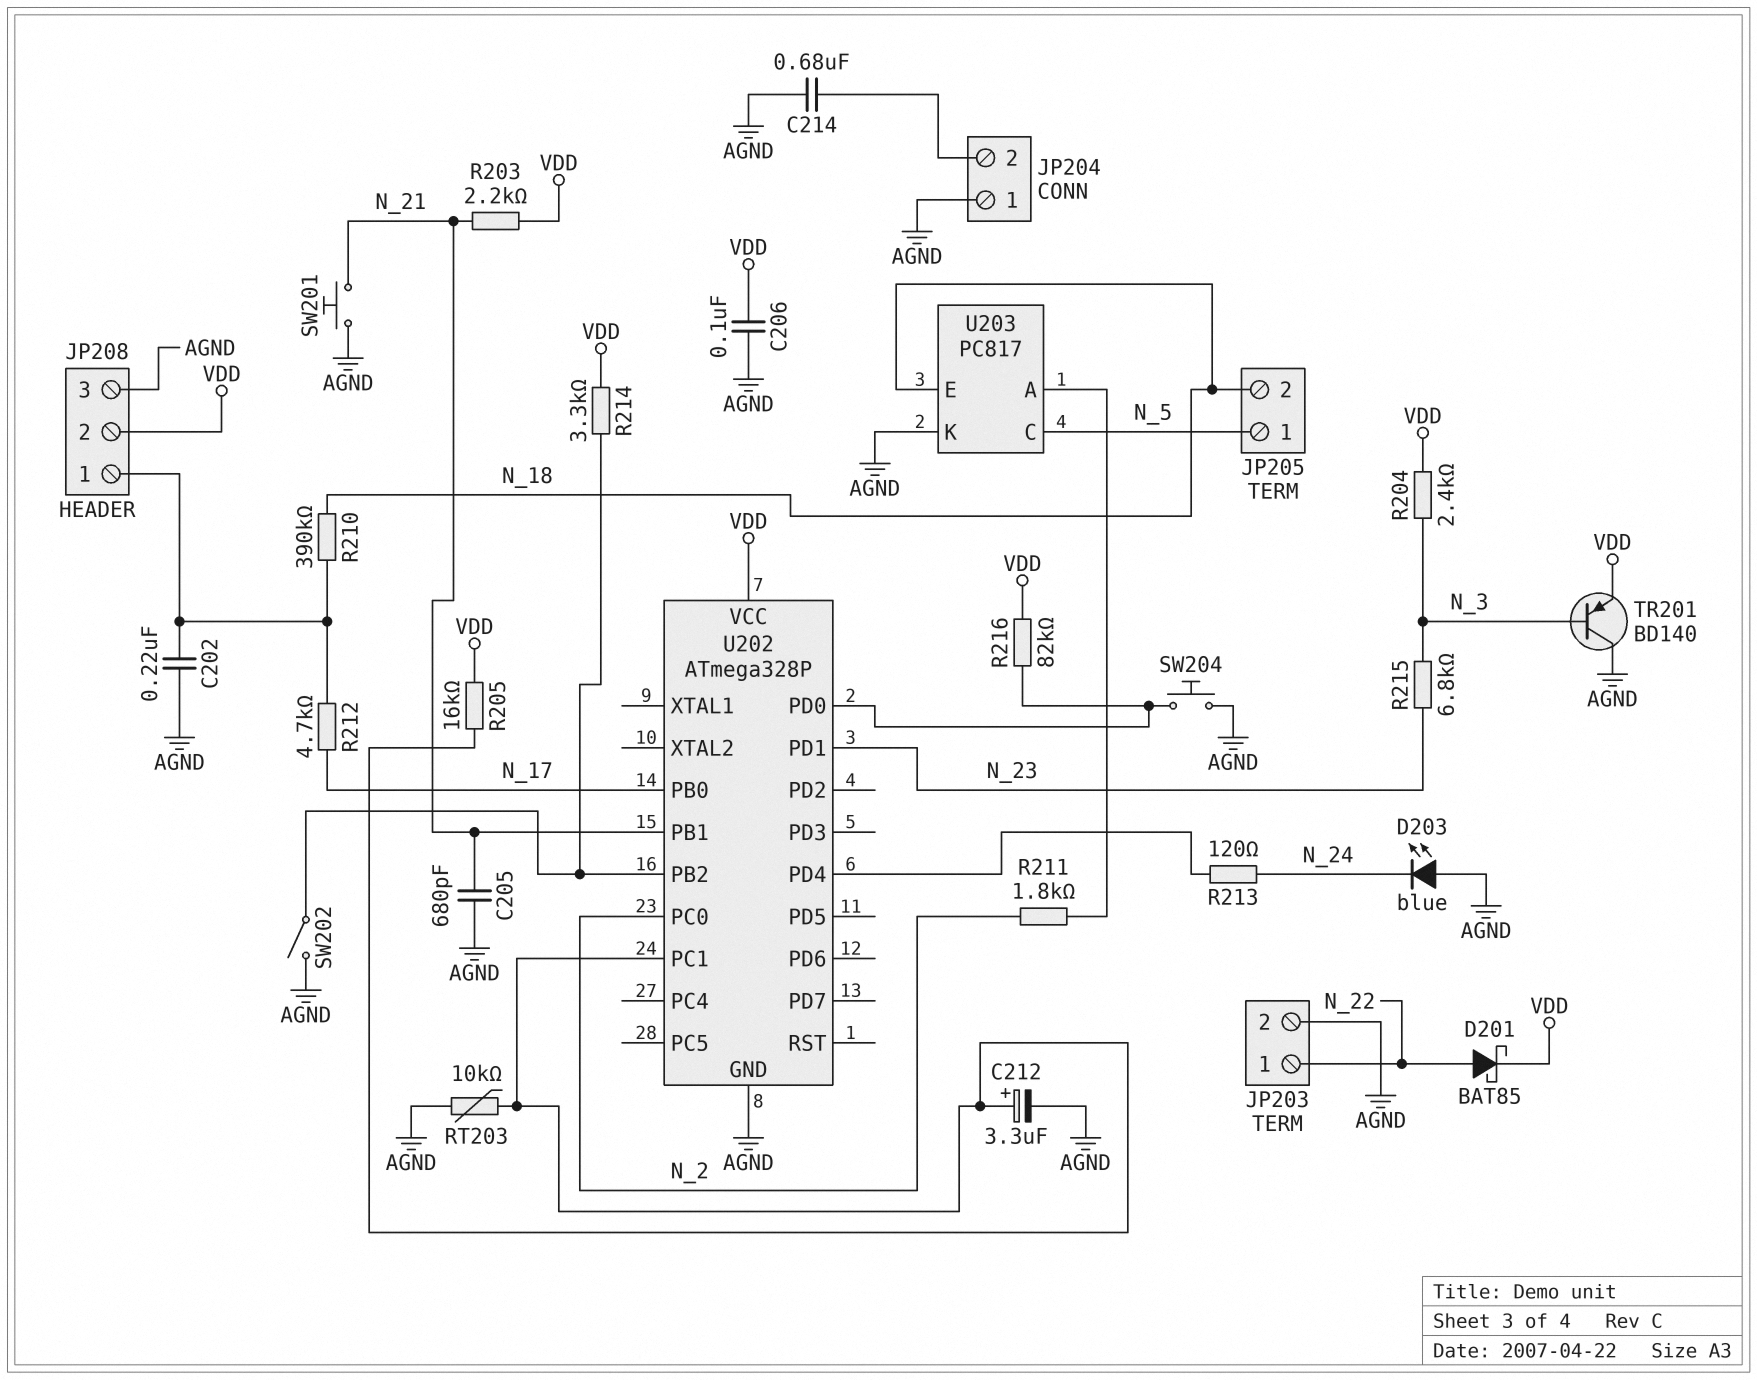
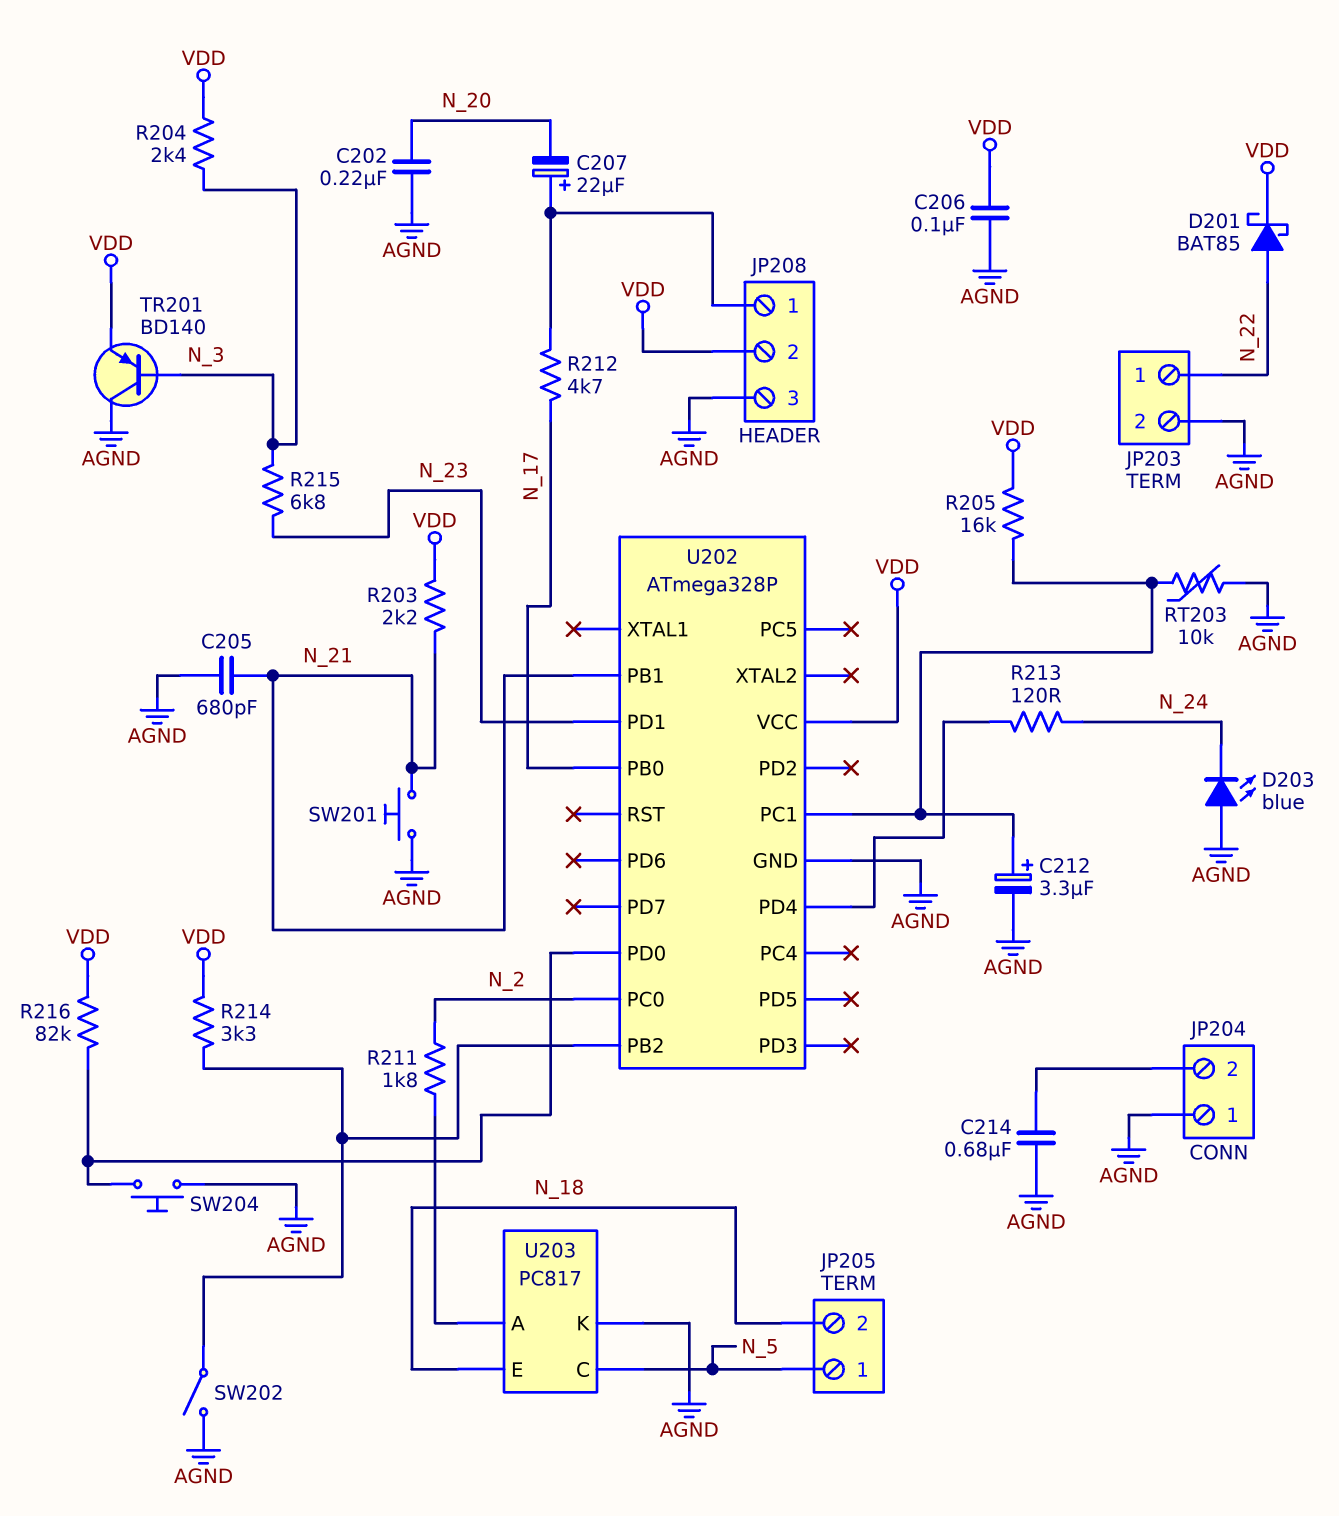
C202: 220nF (AGND, JP208/1) -> 220nF (AGND, N_20)
C207: none -> 22uF (plus JP208/1, minus N_20)
R210: 390k (JP208/1, N_18) -> none

